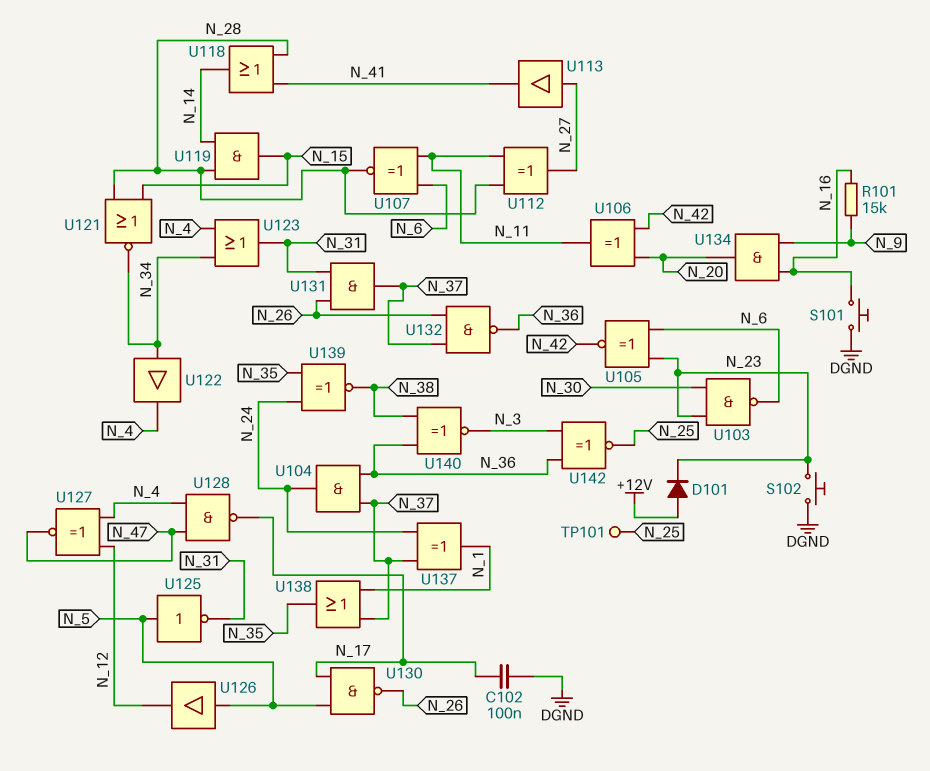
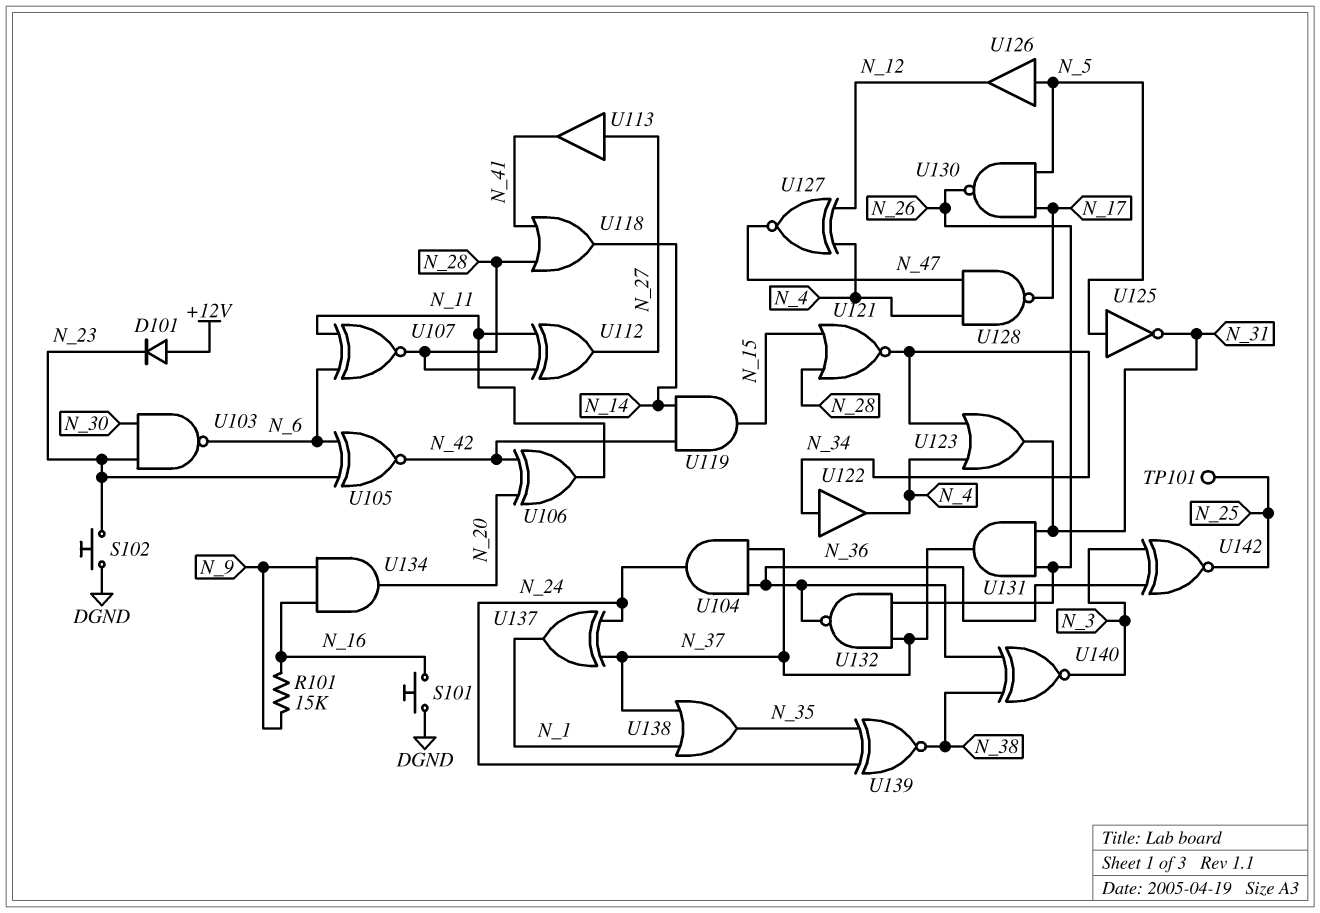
C102: 100nF (DGND, N_17) -> none
U119: AND (in N_14, in N_28, out N_15) -> AND (in N_14, in N_42, out N_15)

